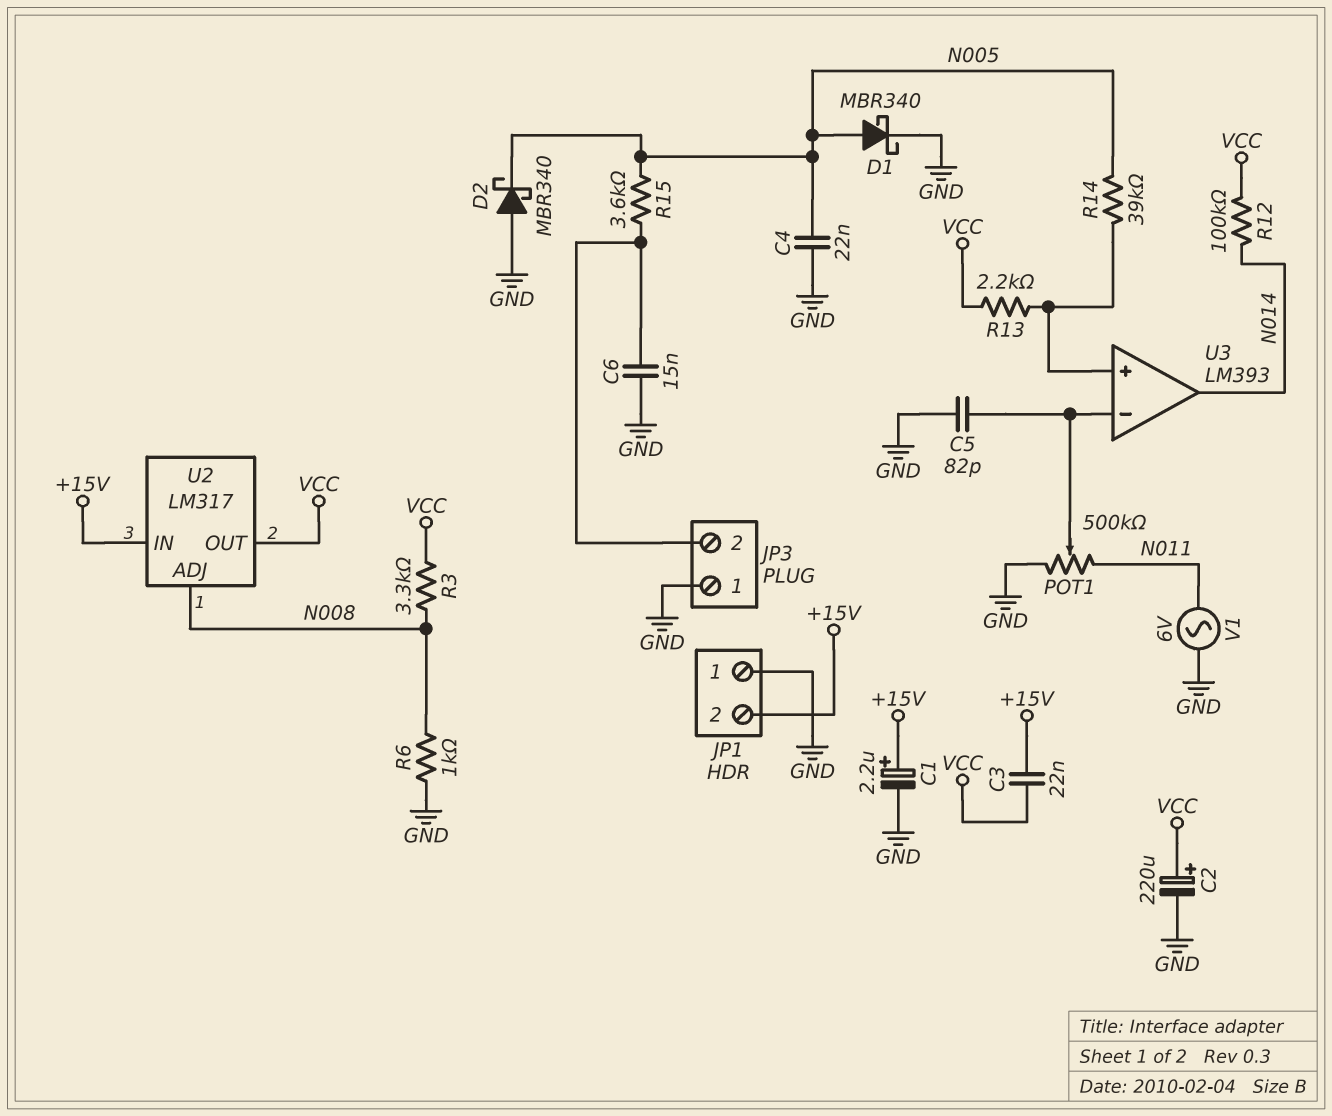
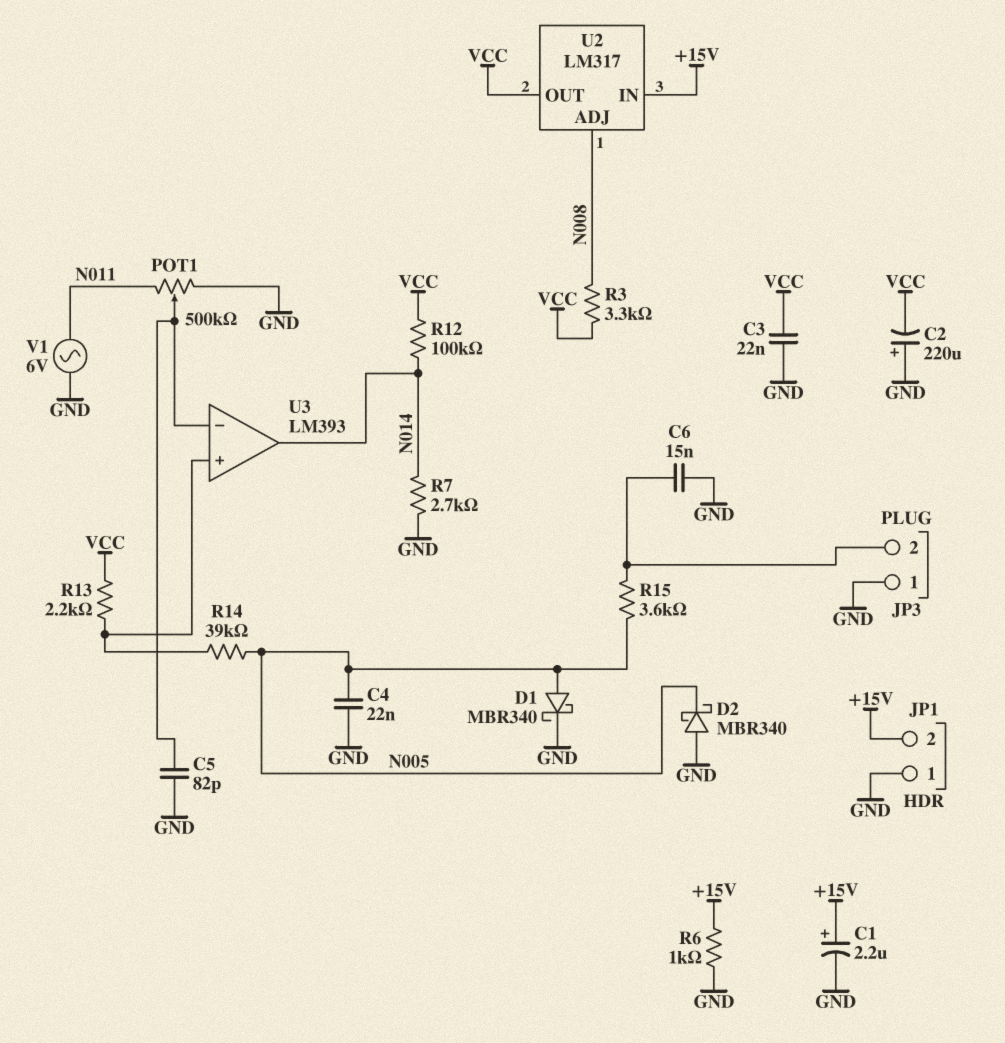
C2: 220uF (plus VCC, minus GND) -> 220uF (plus GND, minus VCC)
C3: 22nF (+15V, VCC) -> 22nF (GND, VCC)
R6: 1k (GND, N008) -> 1k (+15V, GND)
R7: none -> 2.7k (GND, N014)

